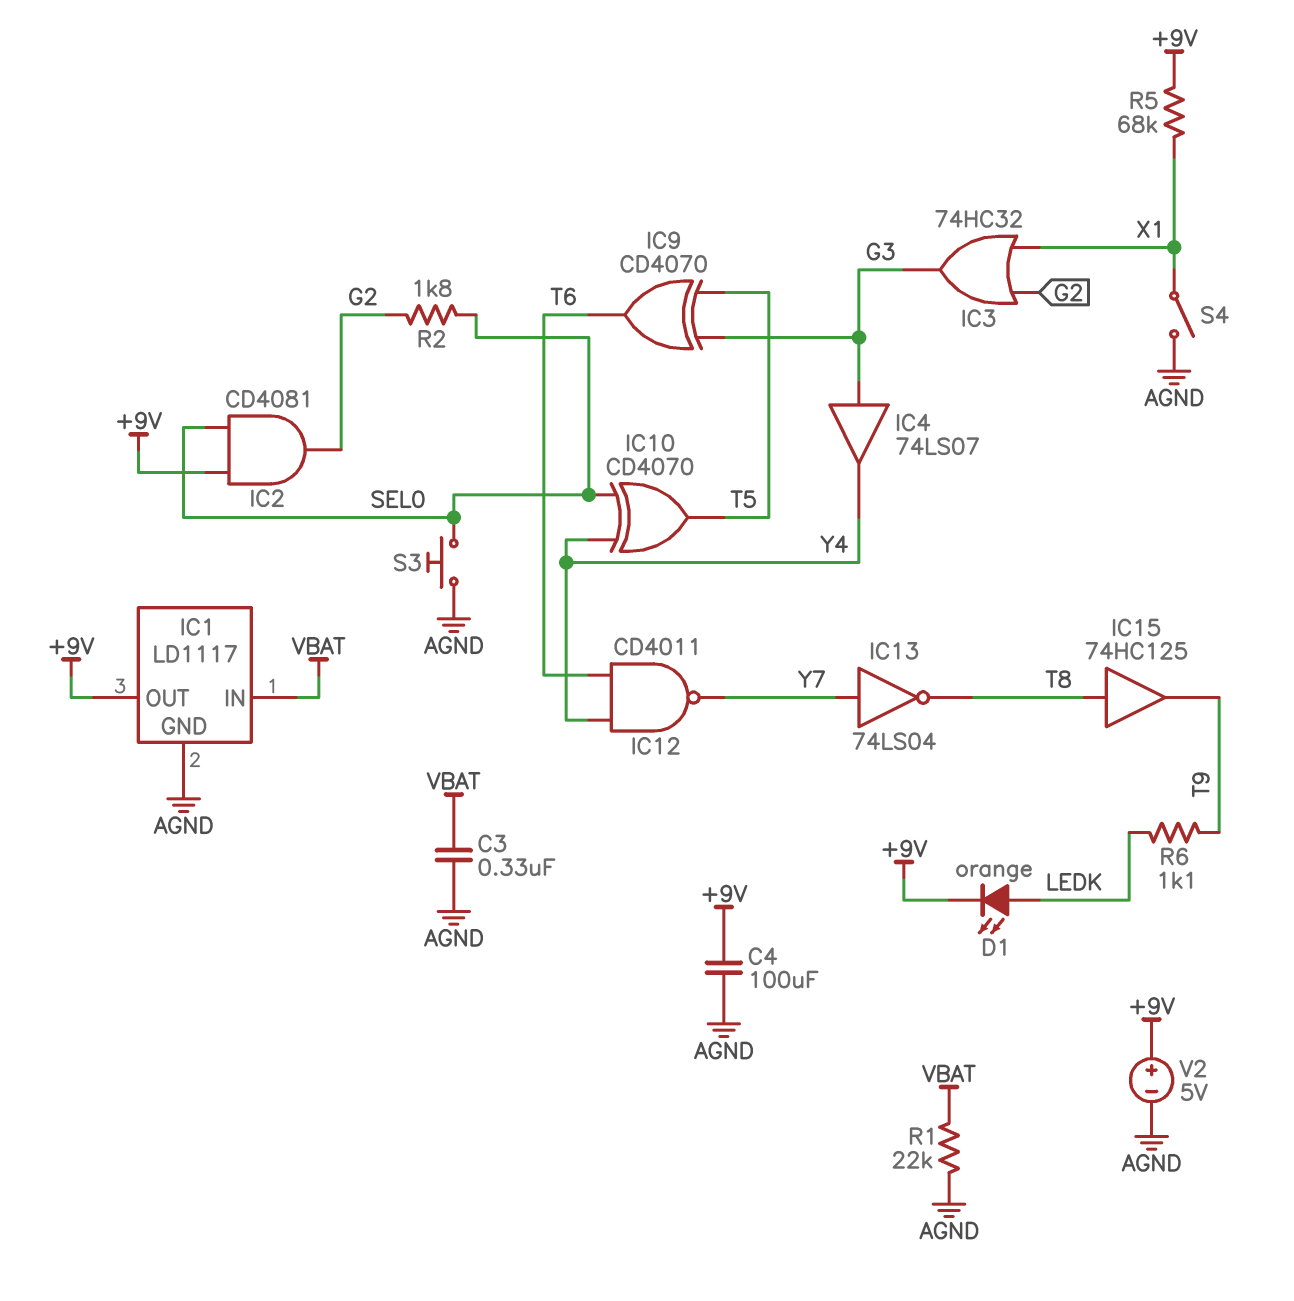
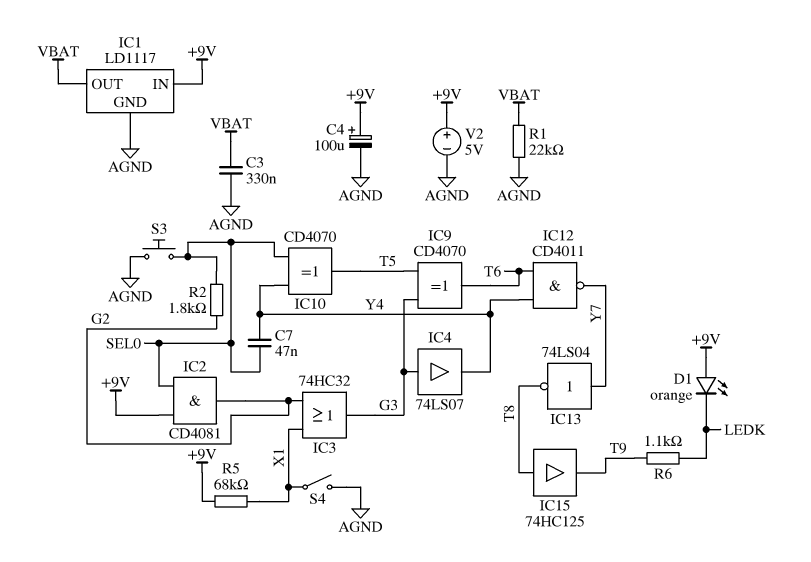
C4: 100uF (+9V, AGND) -> 100uF (plus +9V, minus AGND)
C7: none -> 47nF (SEL0, Y4)
D1: LED orange (A LEDK, K +9V) -> LED orange (A +9V, K LEDK)
IC1 pin IN: VBAT -> +9V
IC1 pin OUT: +9V -> VBAT

